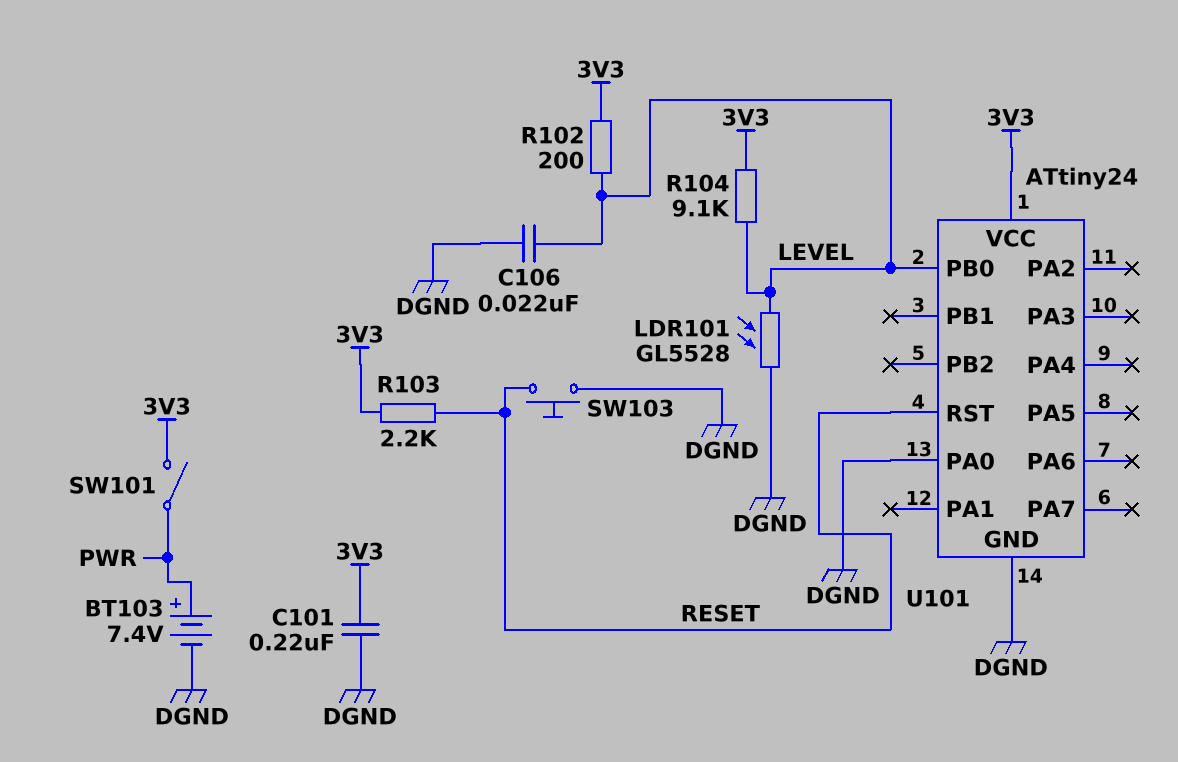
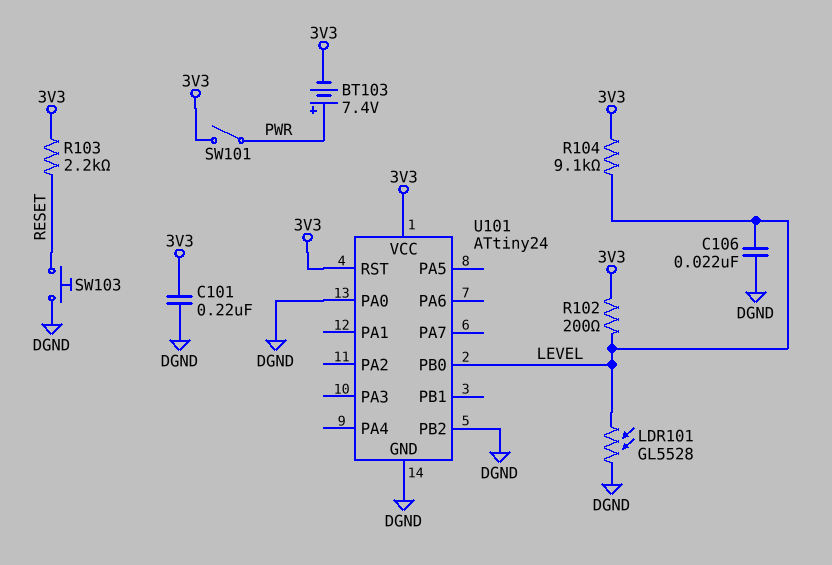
BT103: 7.4V (plus PWR, minus DGND) -> 7.4V (plus PWR, minus 3V3)
U101 pin PB2: none -> DGND
U101 pin RST: RESET -> 3V3

